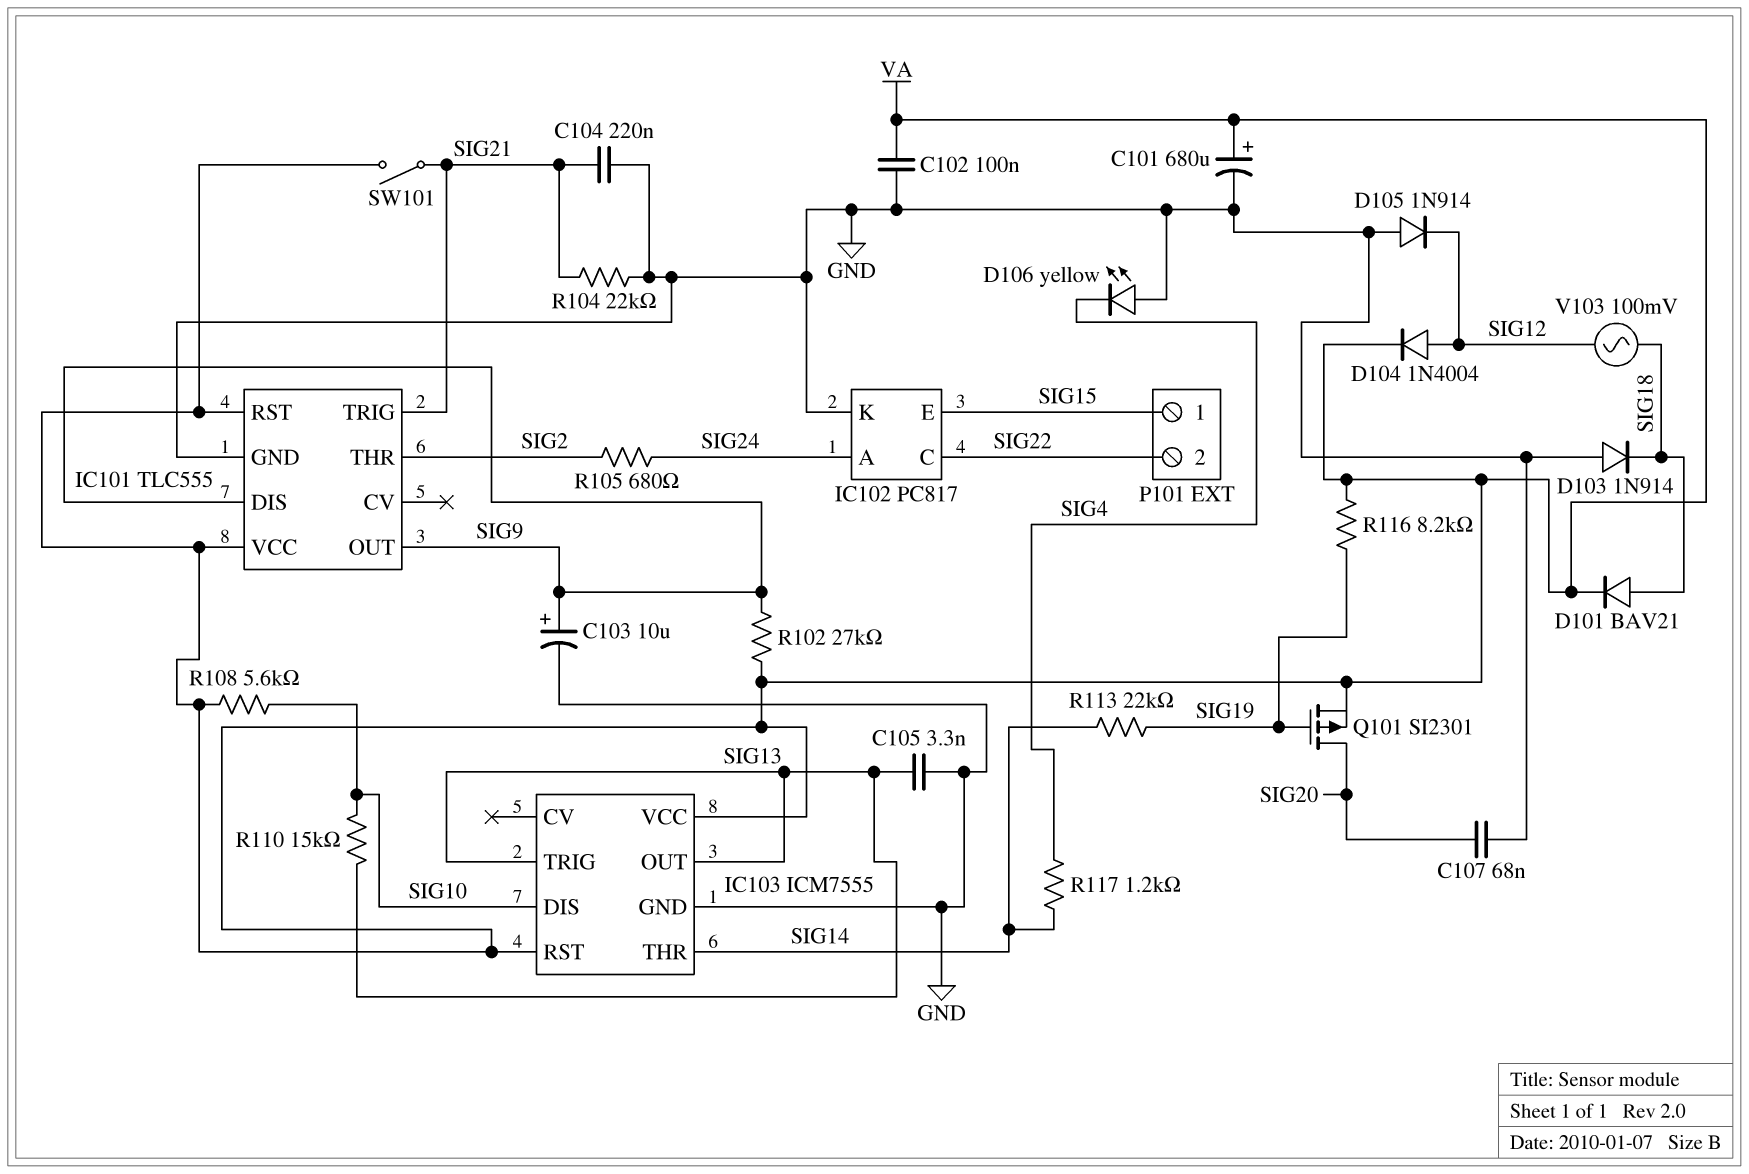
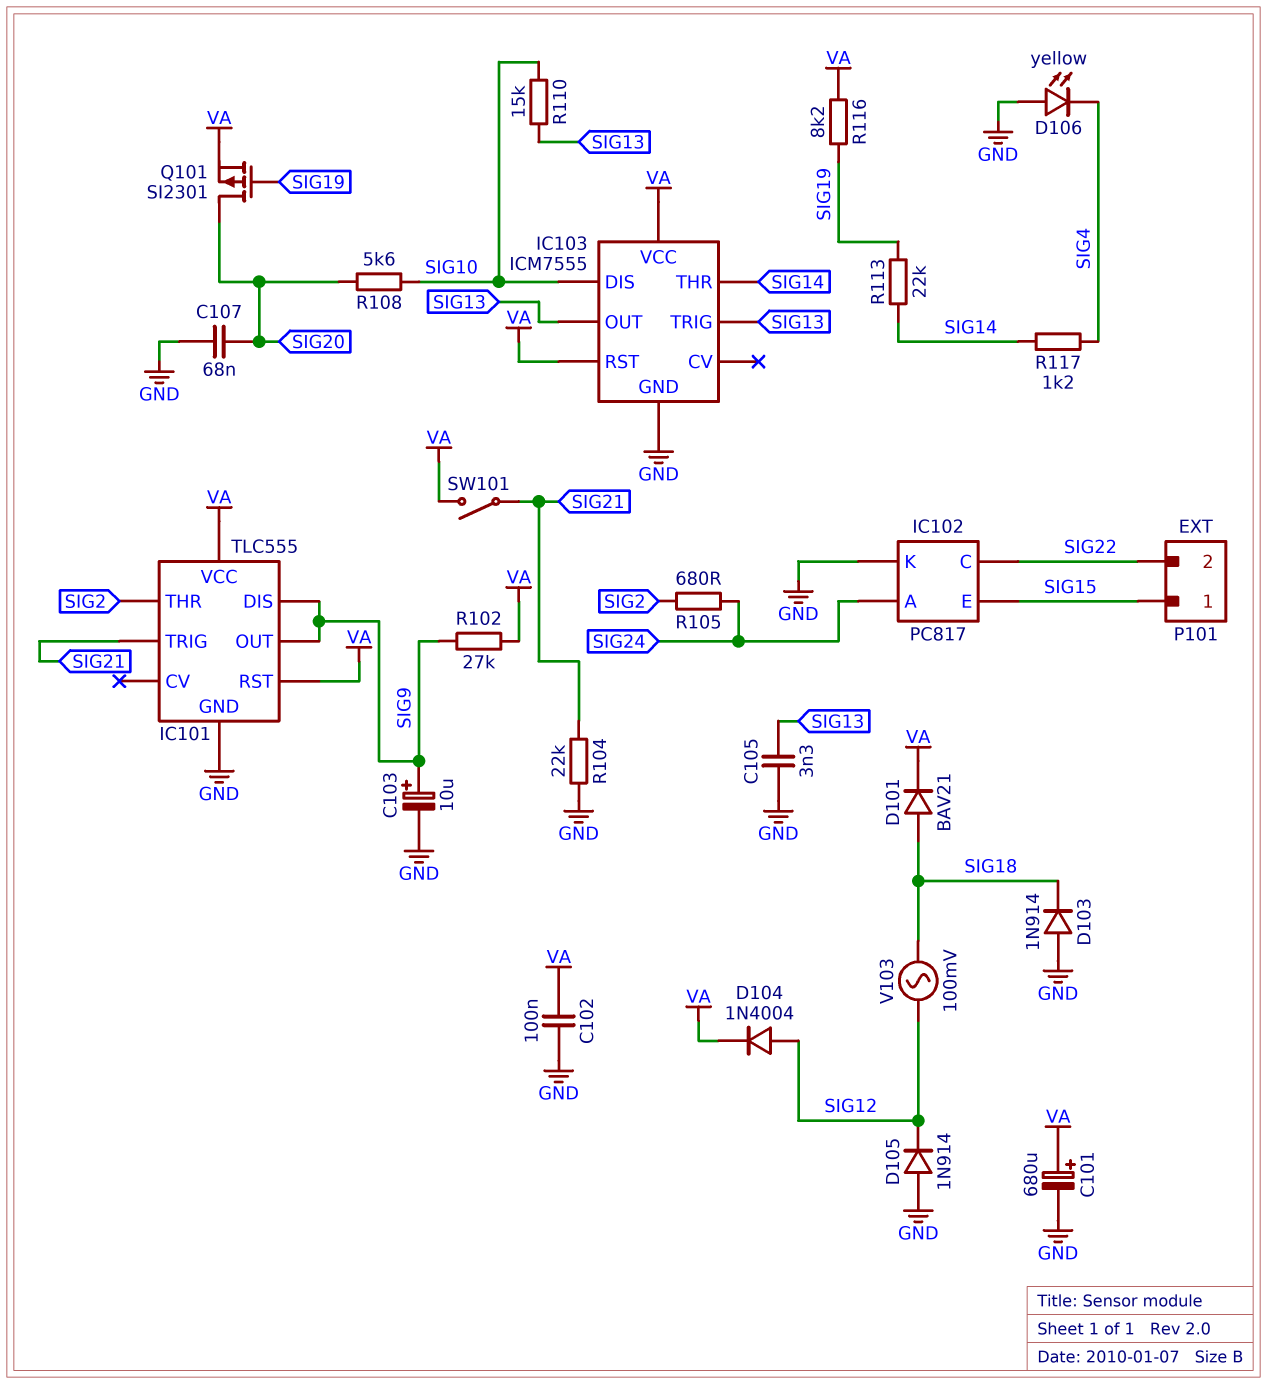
C104: 220nF (GND, SIG21) -> none
R108: 5.6k (SIG10, VA) -> 5.6k (SIG10, SIG20)

